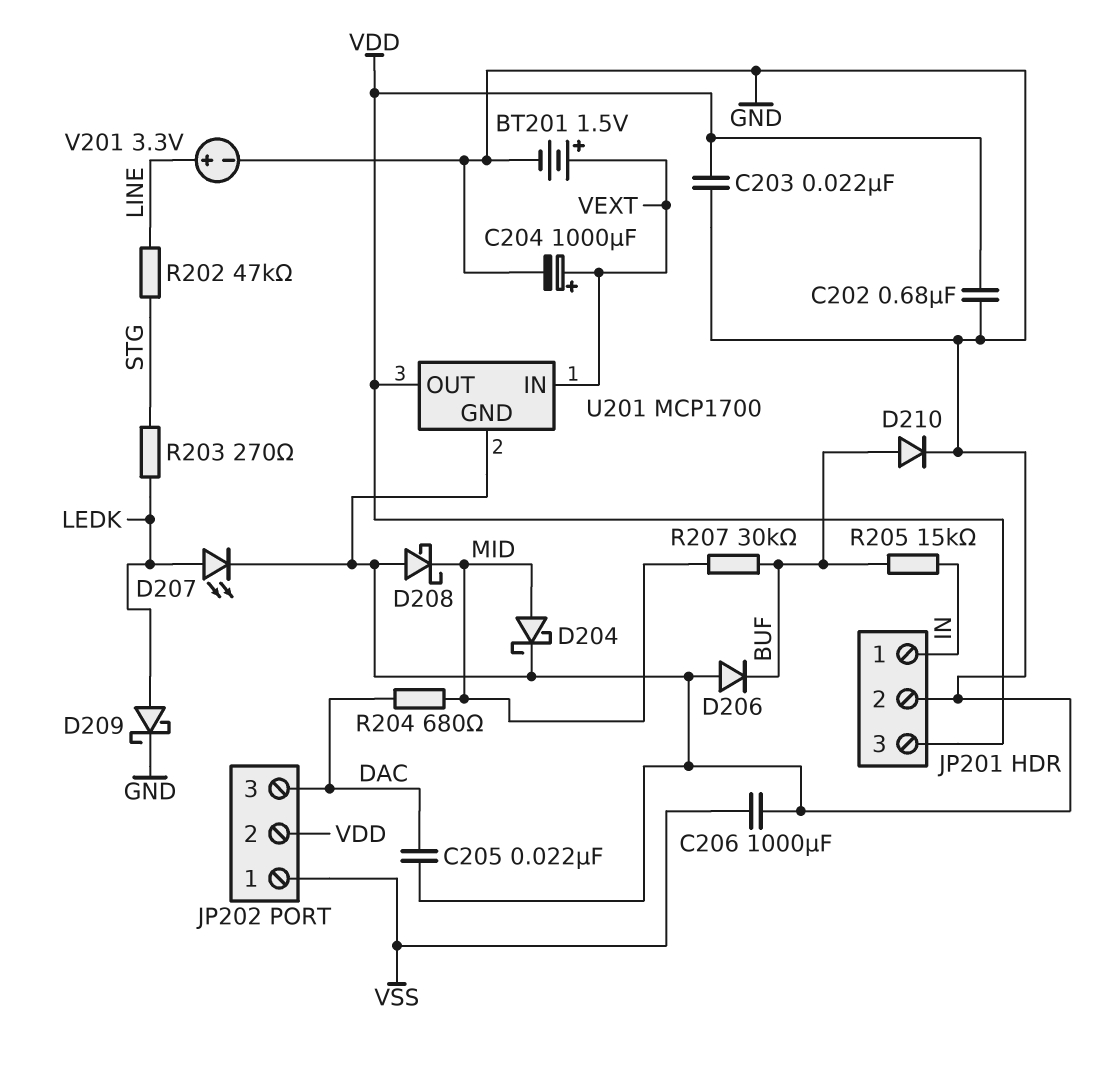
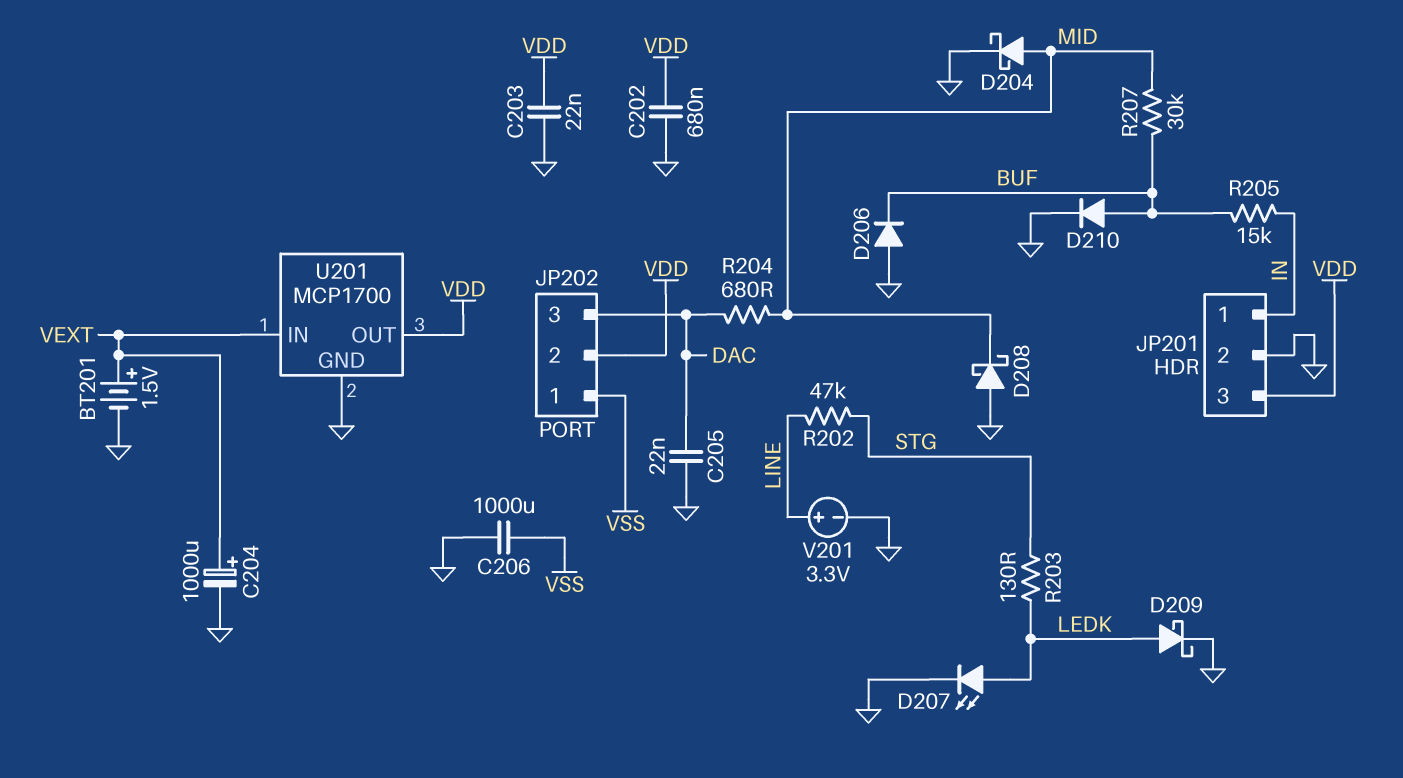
R203: 270 (LEDK, STG) -> 130 (LEDK, STG)

